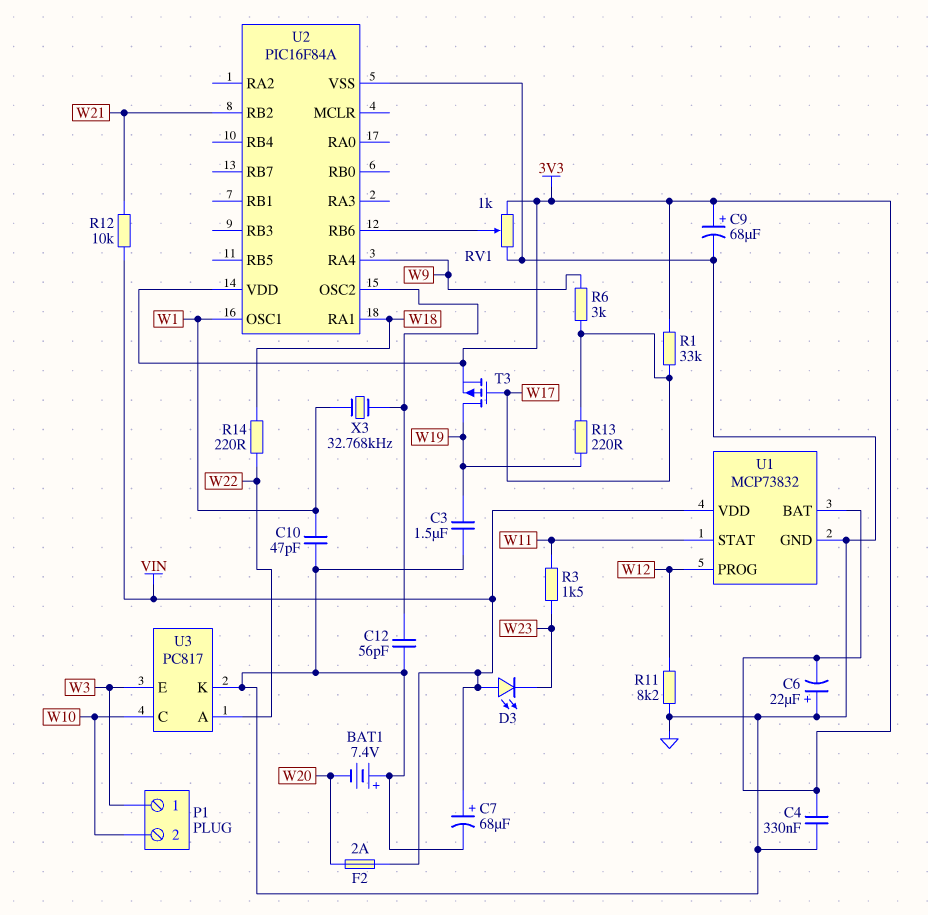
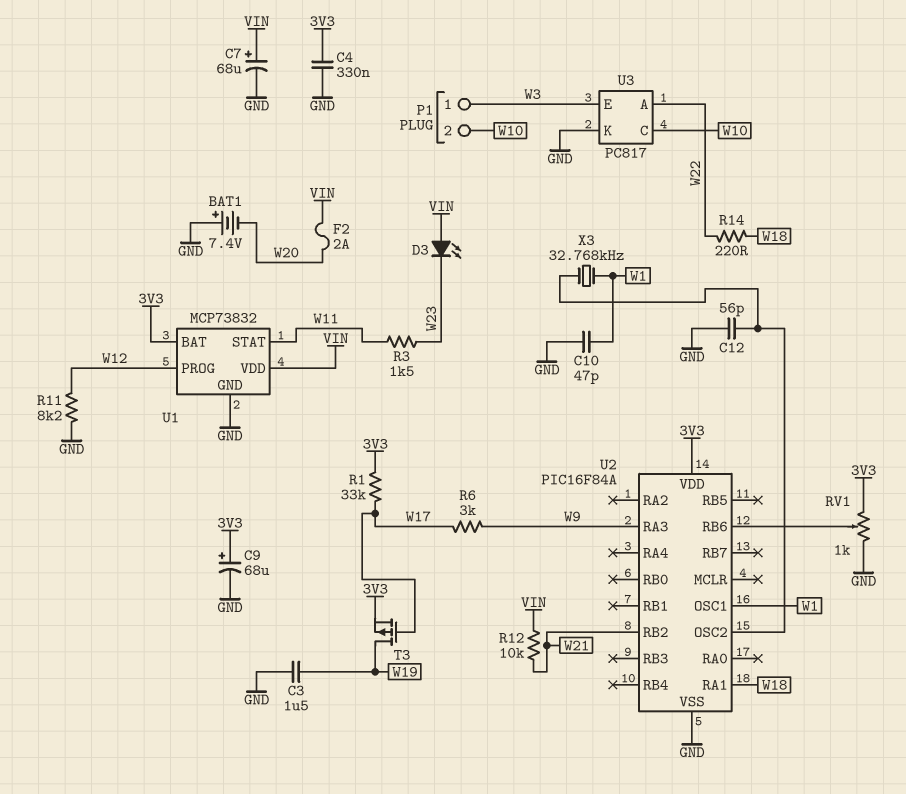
C6: 22uF (plus GND, minus 3V3) -> none
R13: 220 (W17, W19) -> none
U2 pin RA3: none -> W9
U2 pin RA4: W9 -> none

